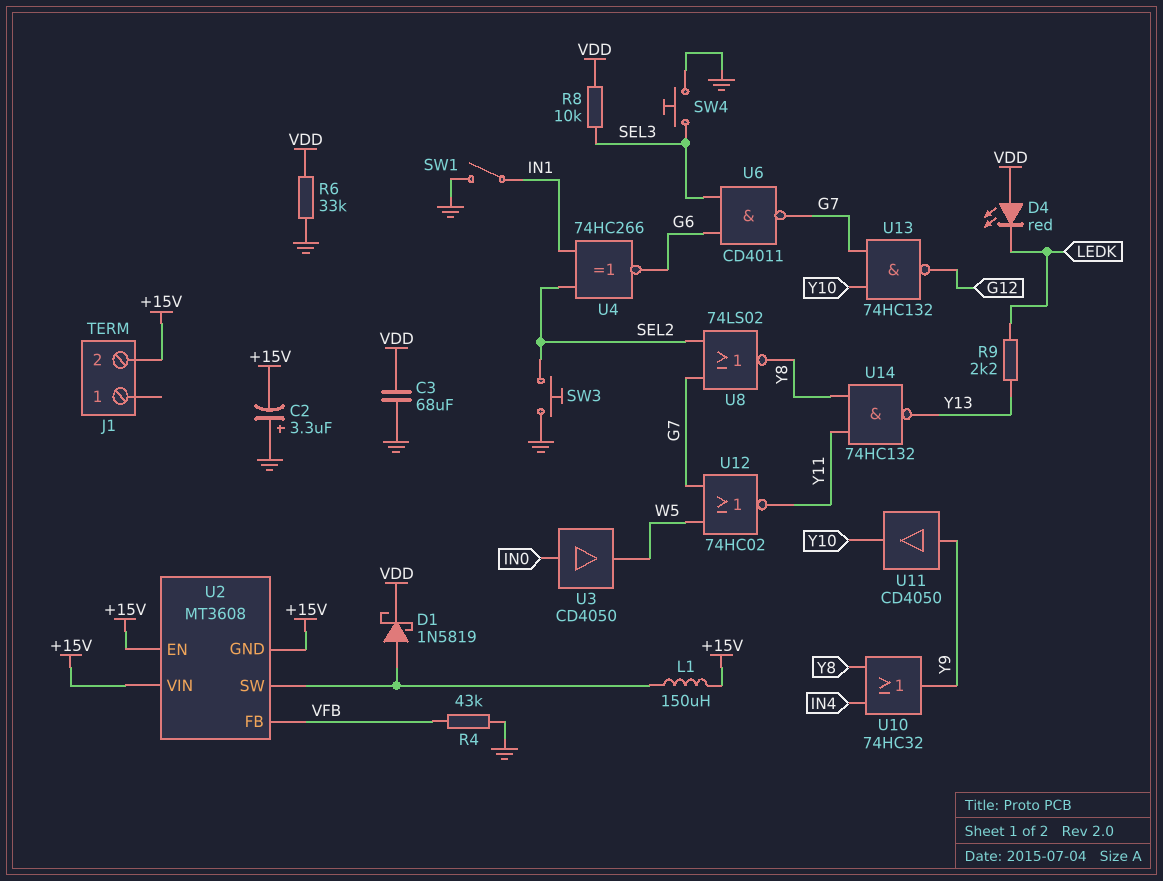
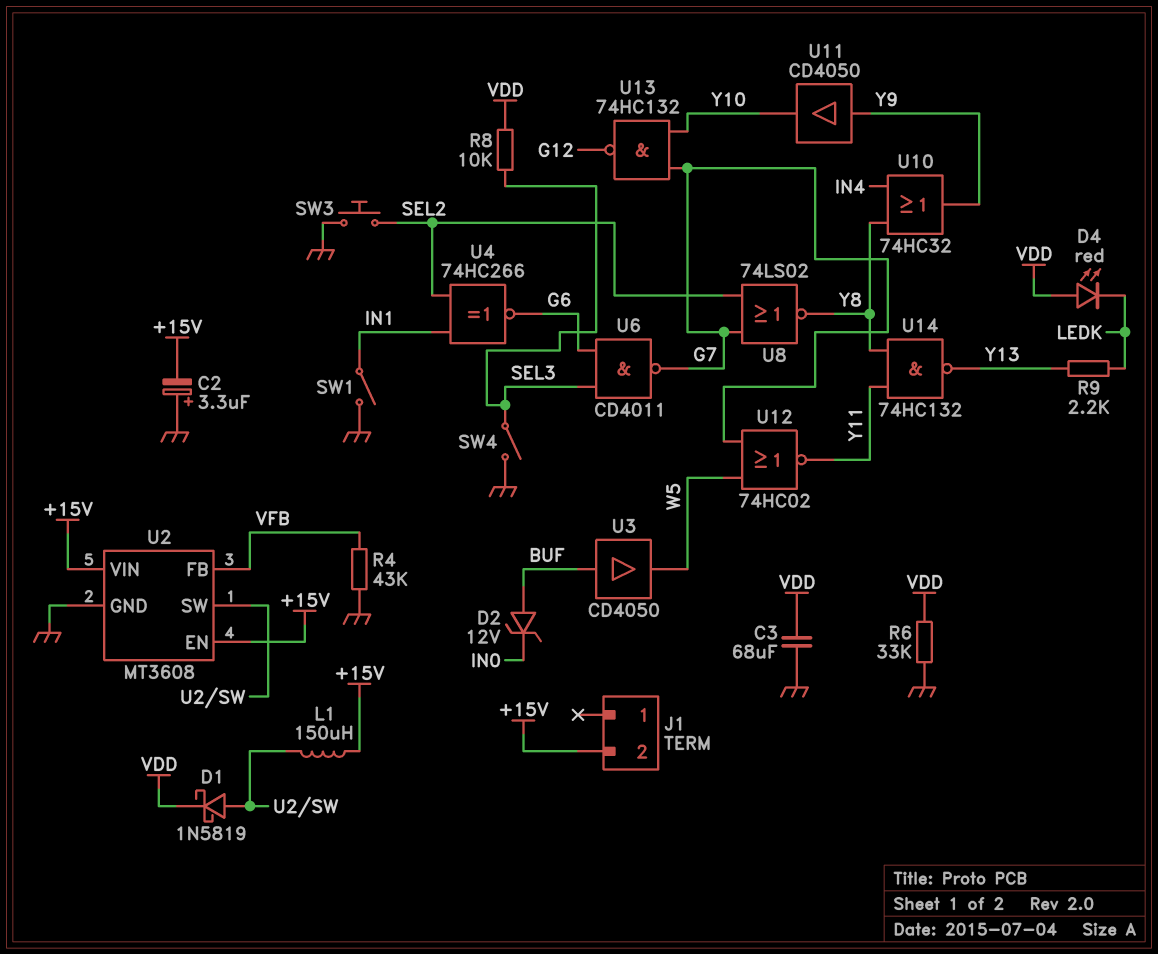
D2: none -> zener 12V (A BUF, K IN0)
SW4: button (GND, SEL3) -> switch (GND, SEL3)
U2 pin GND: +15V -> GND
U3: buffer CD4050 (in IN0, out W5) -> buffer CD4050 (in BUF, out W5)

